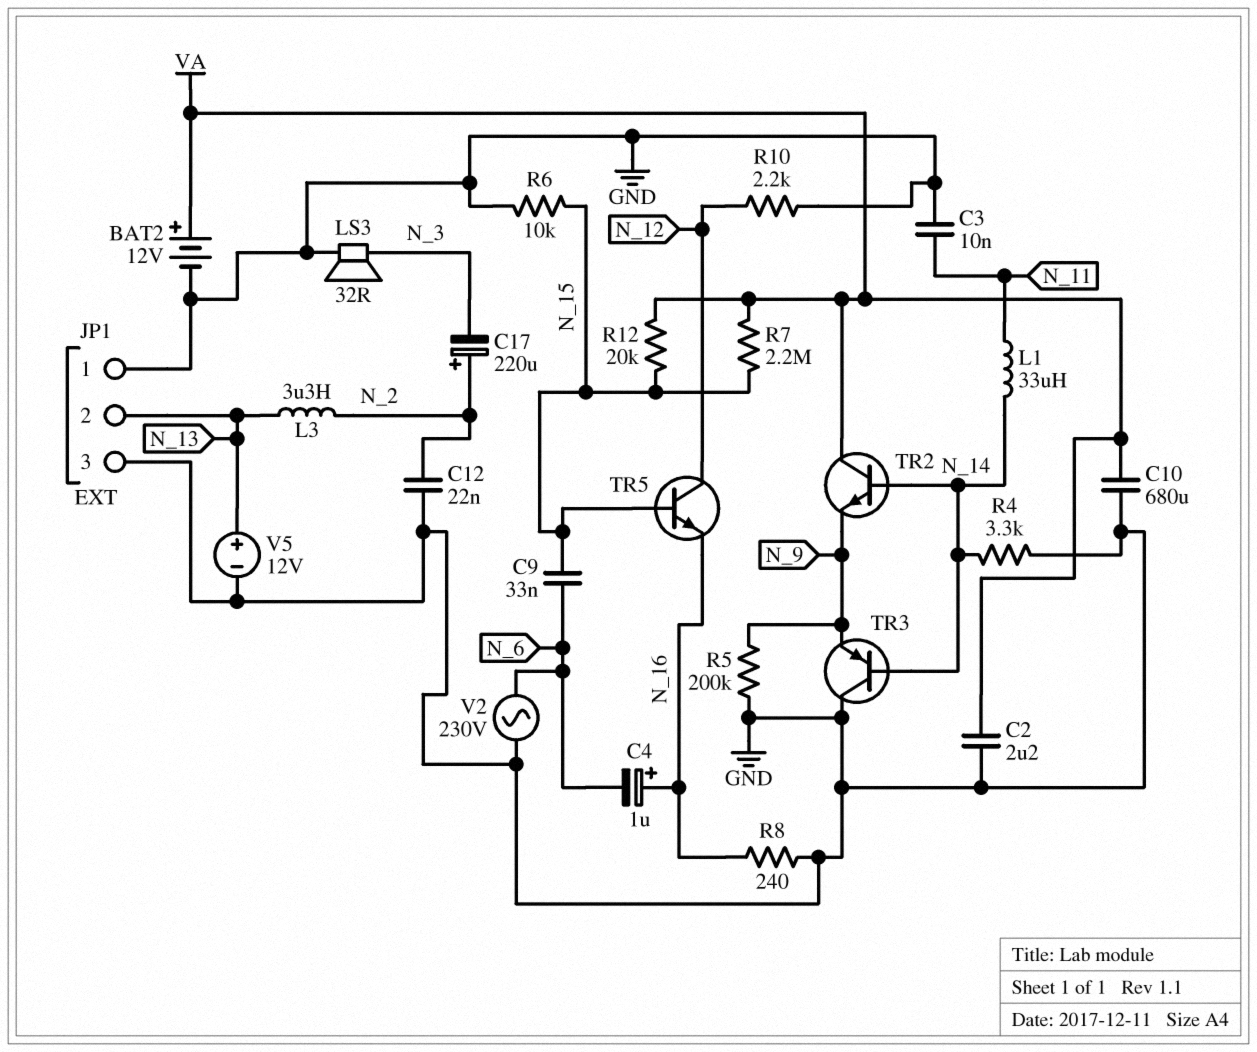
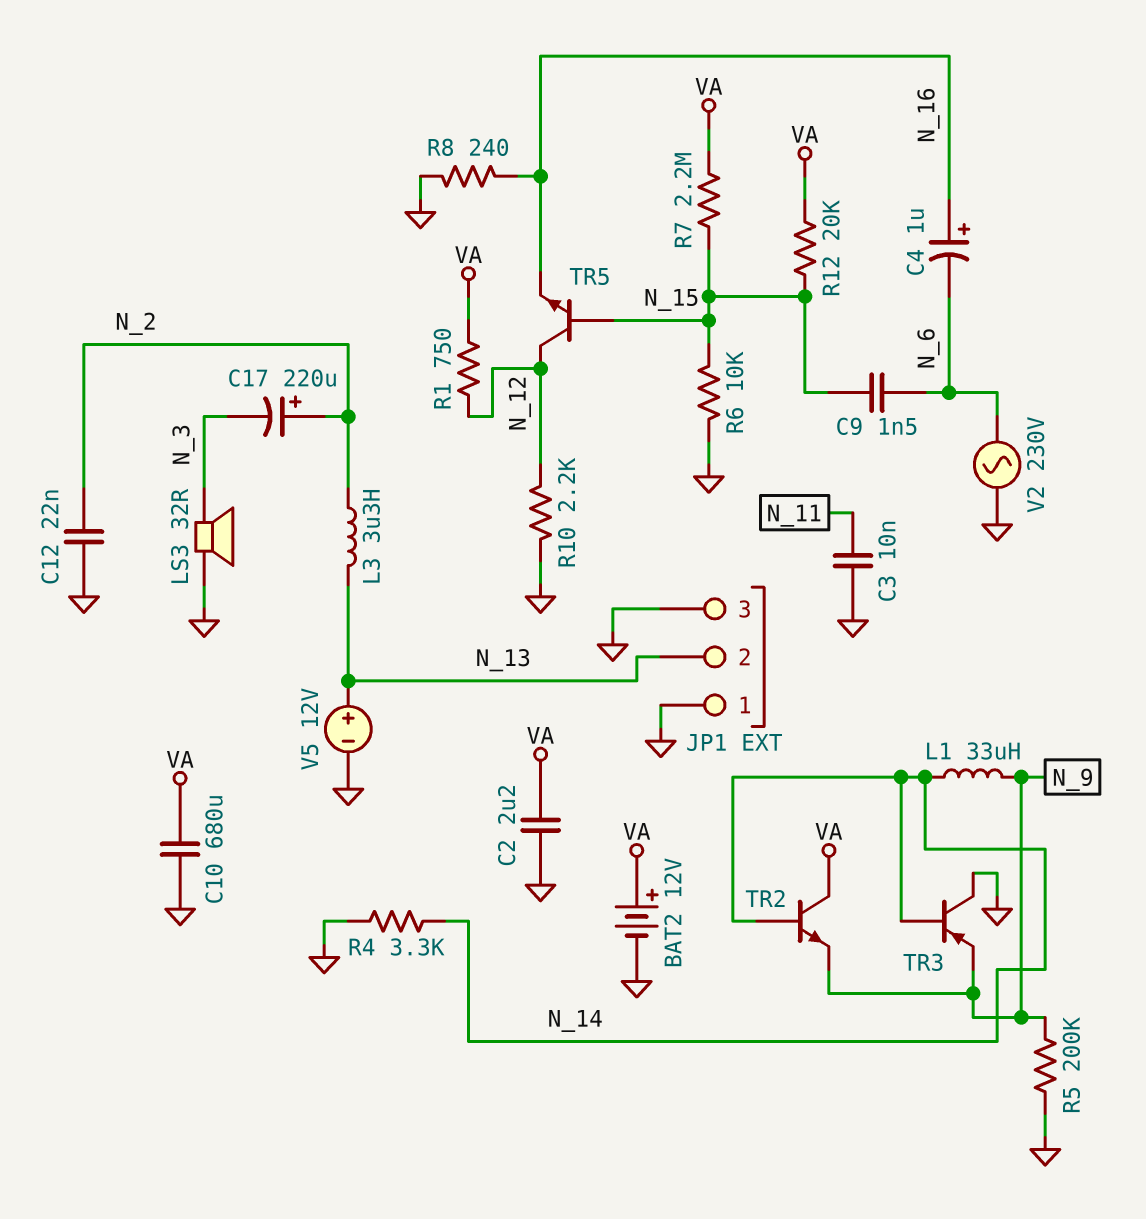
C9: 33nF (N_6, N_15) -> 1.5nF (N_6, N_15)
L1: 33uH (N_11, N_14) -> 33uH (N_9, N_14)
R1: none -> 750 (N_12, VA)

